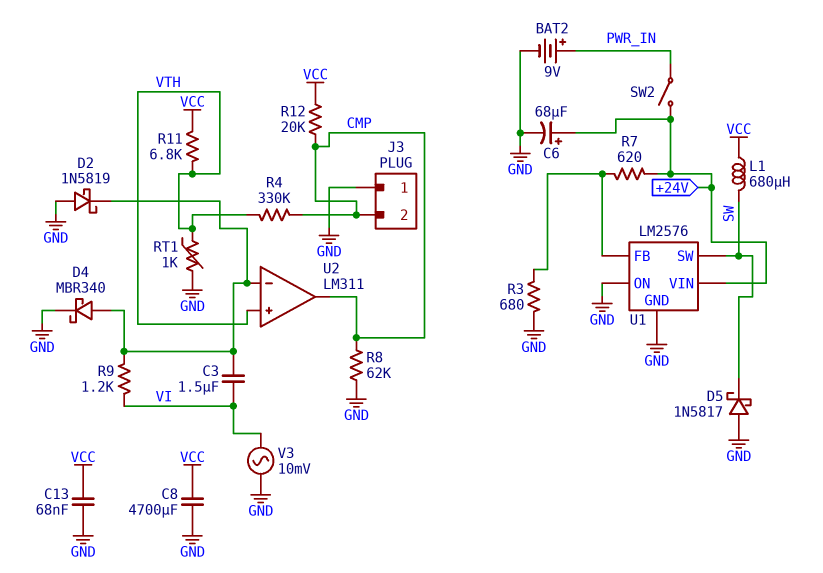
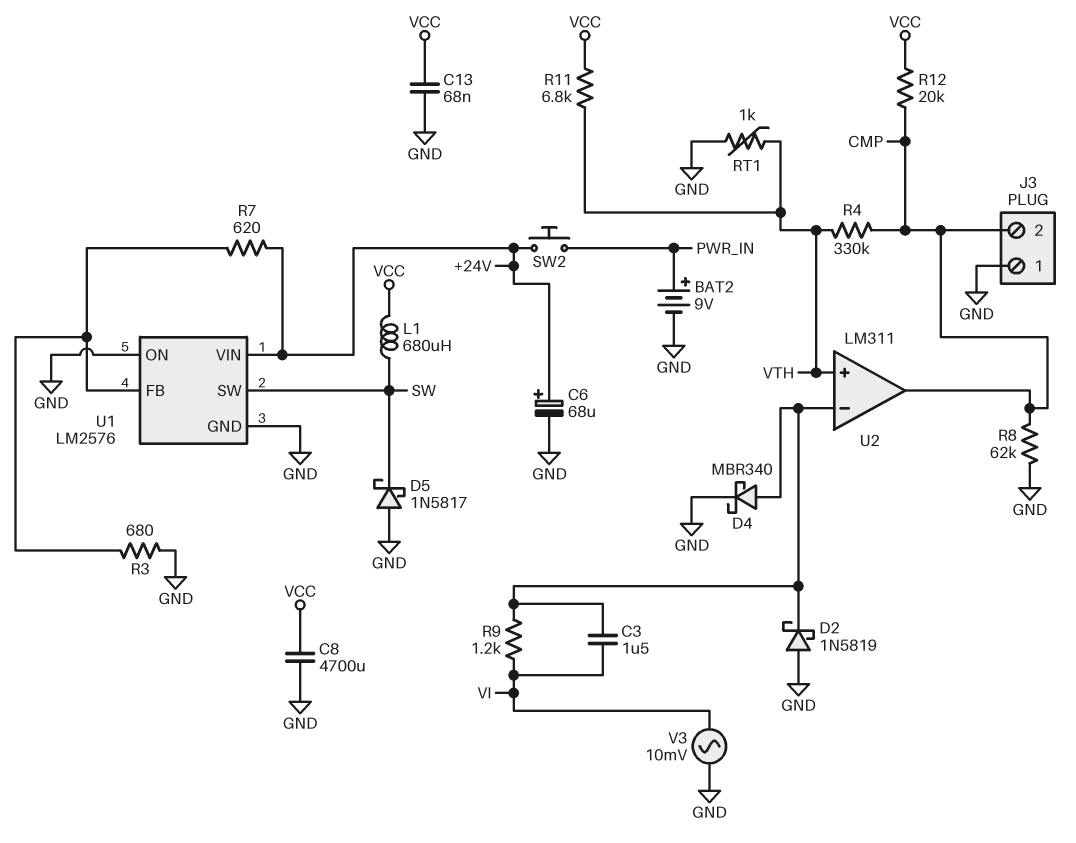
SW2: switch (+24V, PWR_IN) -> button (+24V, PWR_IN)

